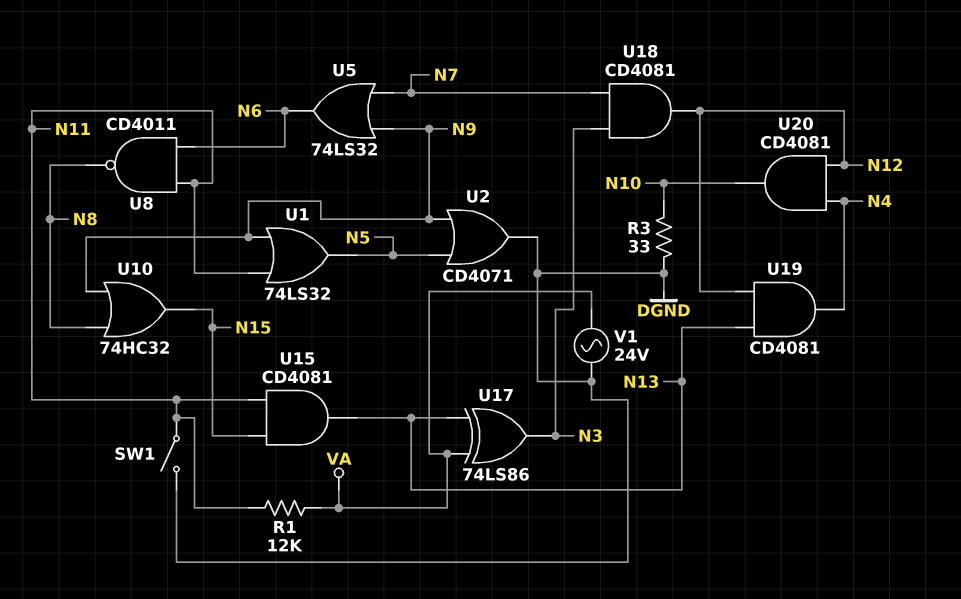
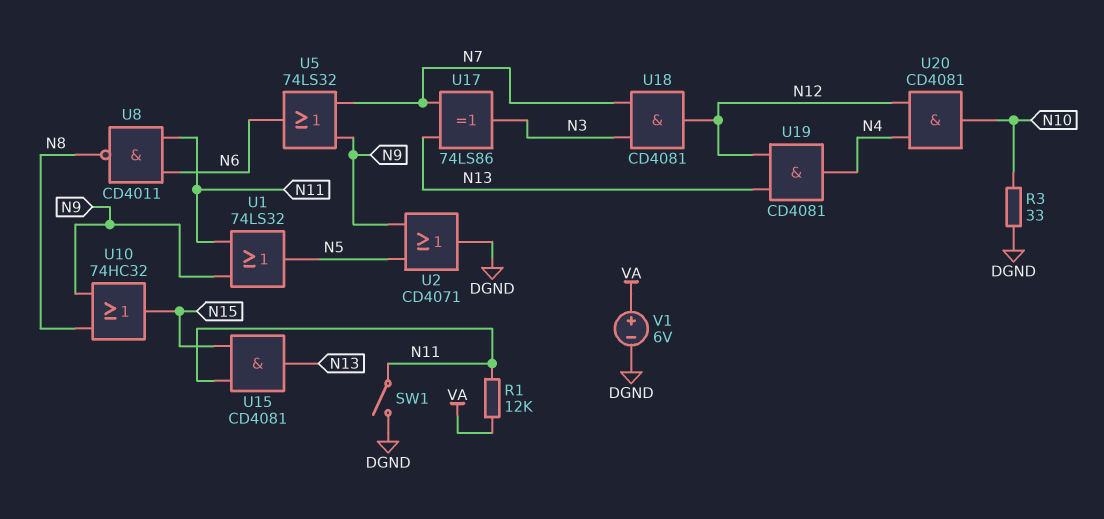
U17: XOR 74LS86 (in N13, in VA, out N3) -> XOR 74LS86 (in N7, in N13, out N3)
V1: AC 24V (DGND, VA) -> 6V (plus VA, minus DGND)

